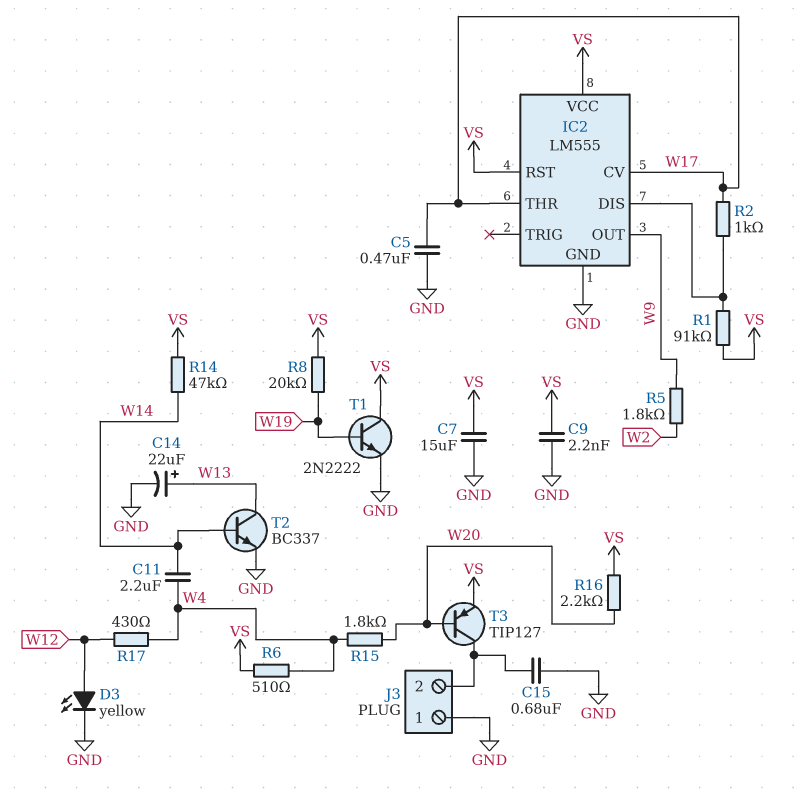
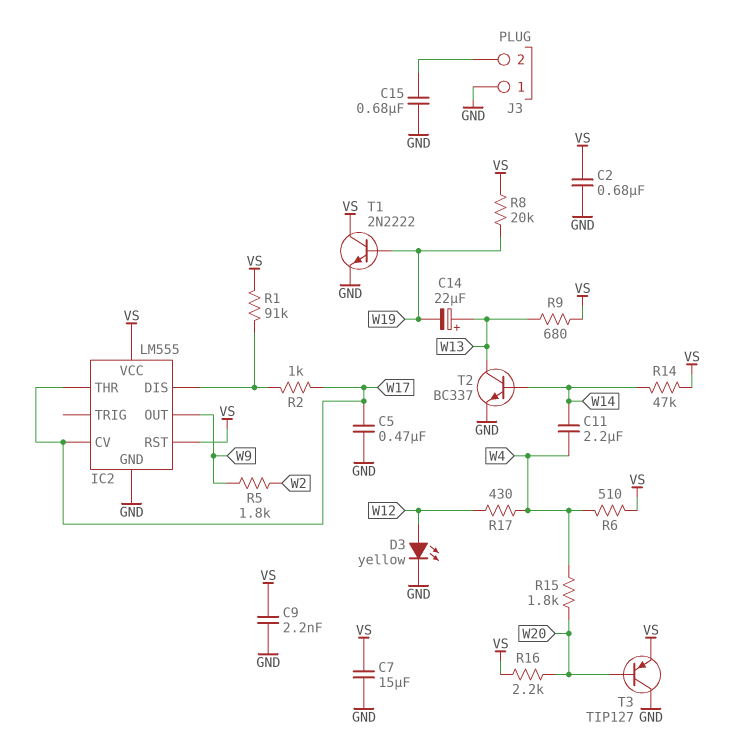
C2: none -> 680nF (GND, VS)
C14: 22uF (plus W13, minus GND) -> 22uF (plus W13, minus W19)
R9: none -> 680 (VS, W13)
T3: PNP TIP127 (B W20, C J3/2, E VS) -> PNP TIP127 (B W20, C GND, E VS)

